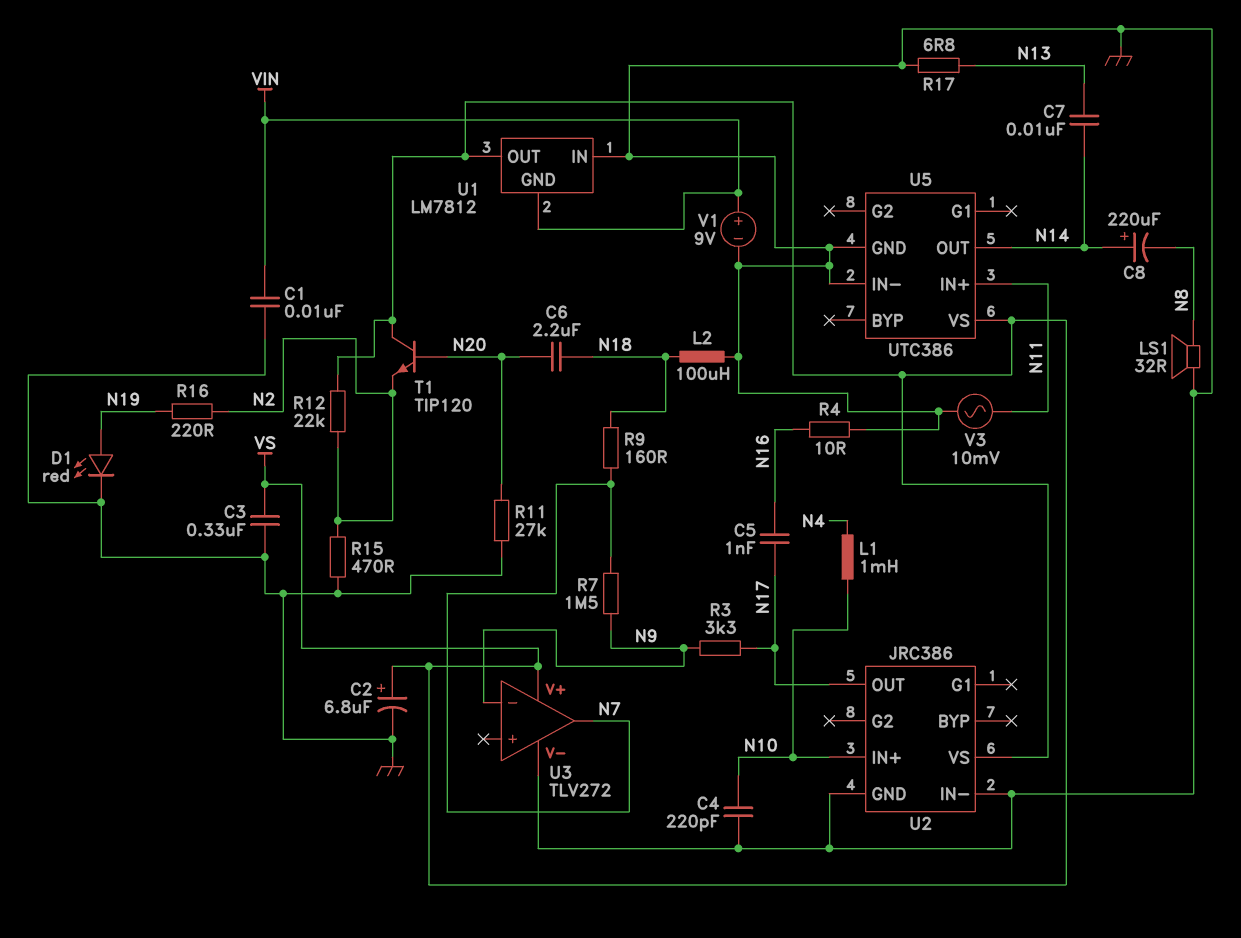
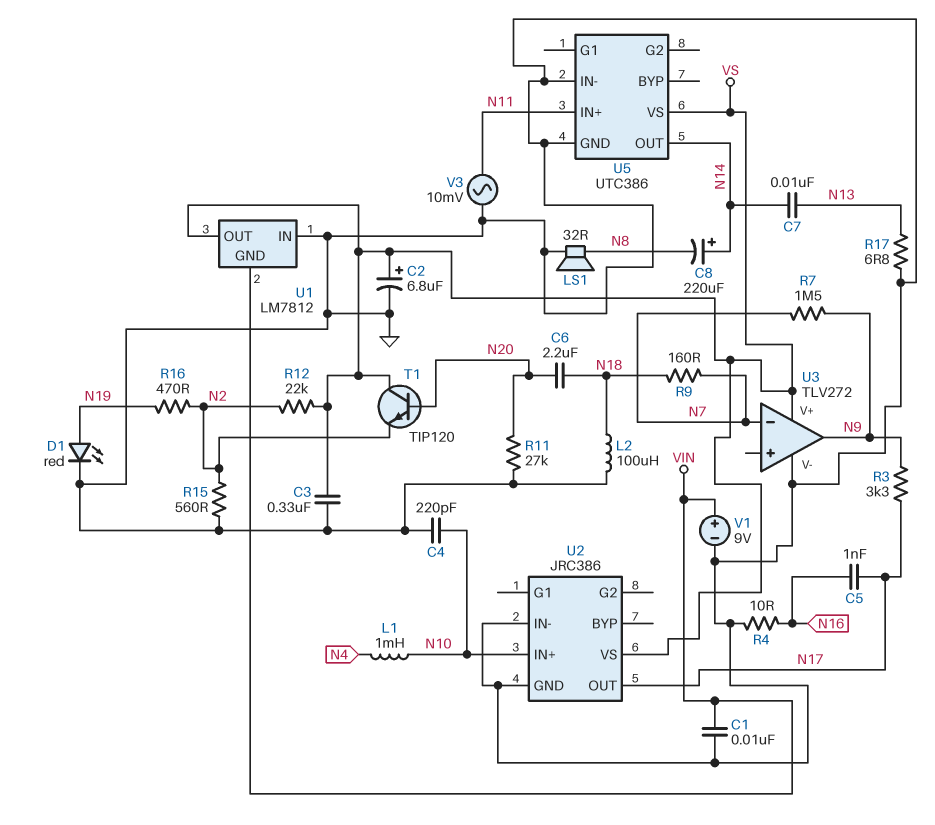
R15: 470 (GND, N2) -> 560 (GND, N2)
R16: 220 (N2, N19) -> 470 (N2, N19)
U3 pin in-: N9 -> N7
U3 pin out: N7 -> N9

